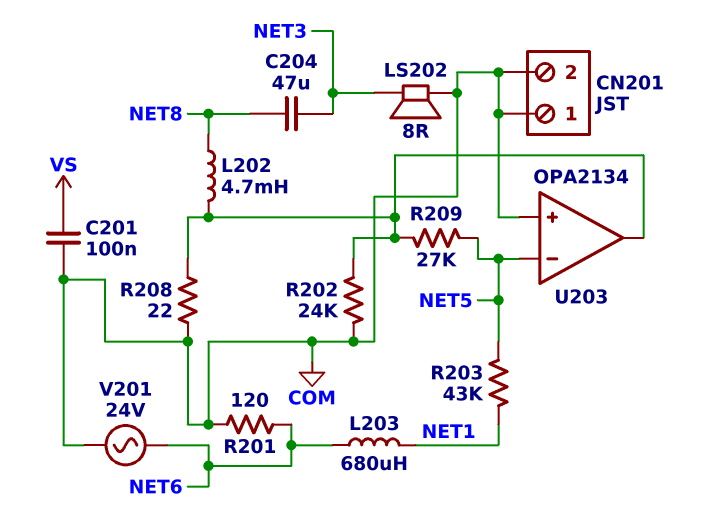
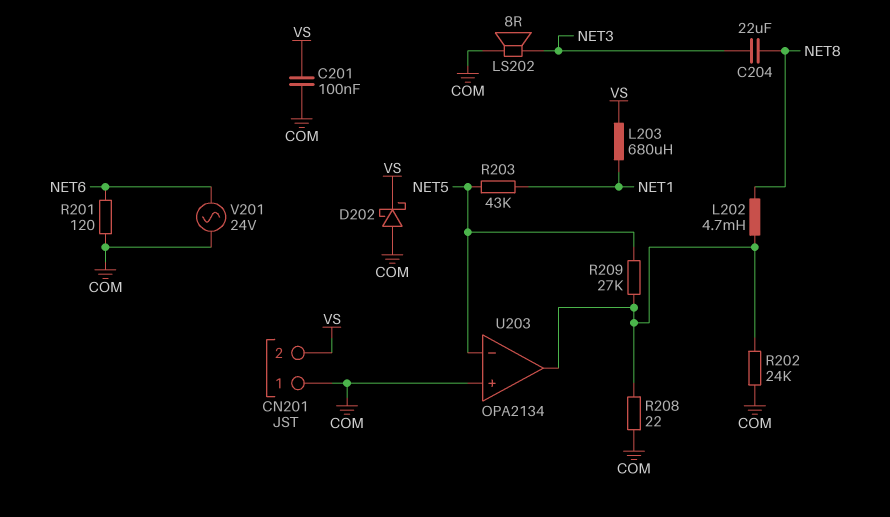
C204: 47uF (NET3, NET8) -> 22uF (NET3, NET8)
CN201 pin 2: COM -> VS
D202: none -> schottky (A COM, K VS)
L203: 680uH (NET1, NET6) -> 680uH (NET1, VS)

